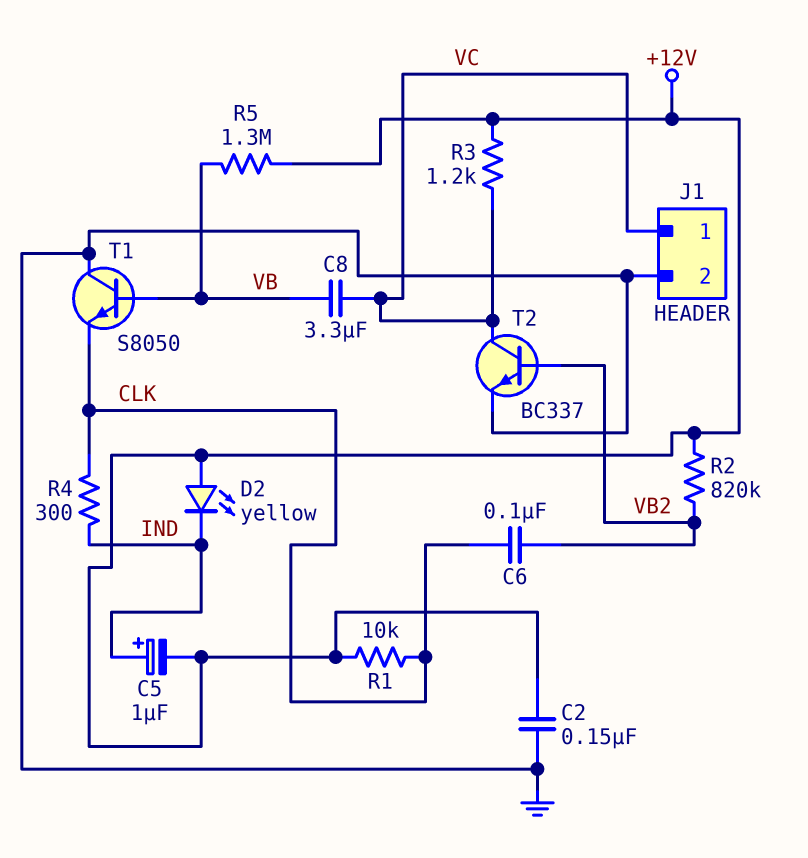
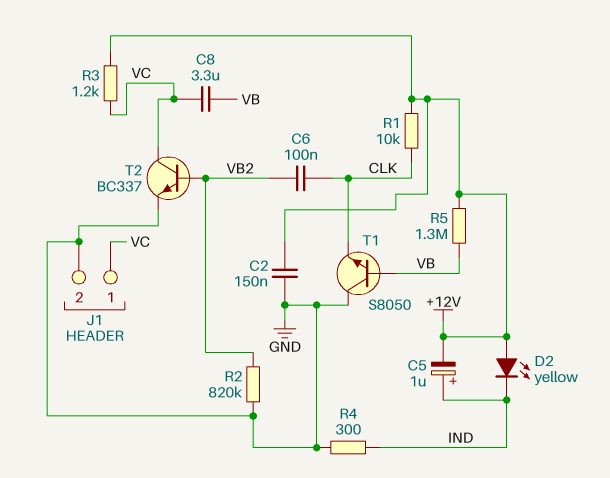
R2: 820k (+12V, VB2) -> 820k (GND, VB2)
R4: 300 (CLK, IND) -> 300 (GND, IND)

